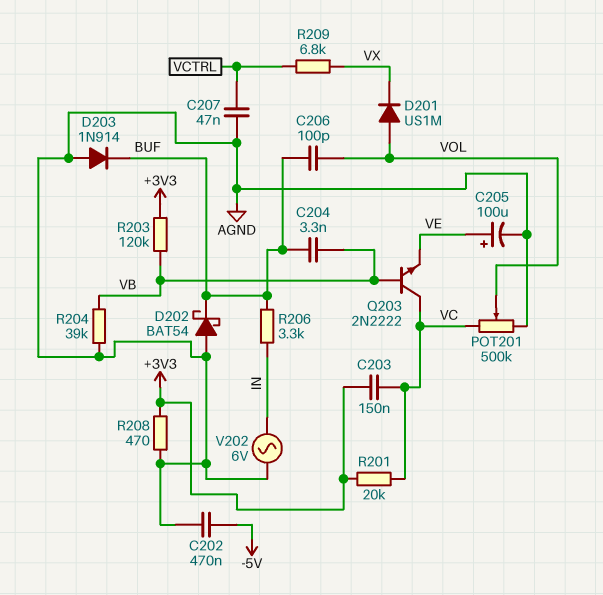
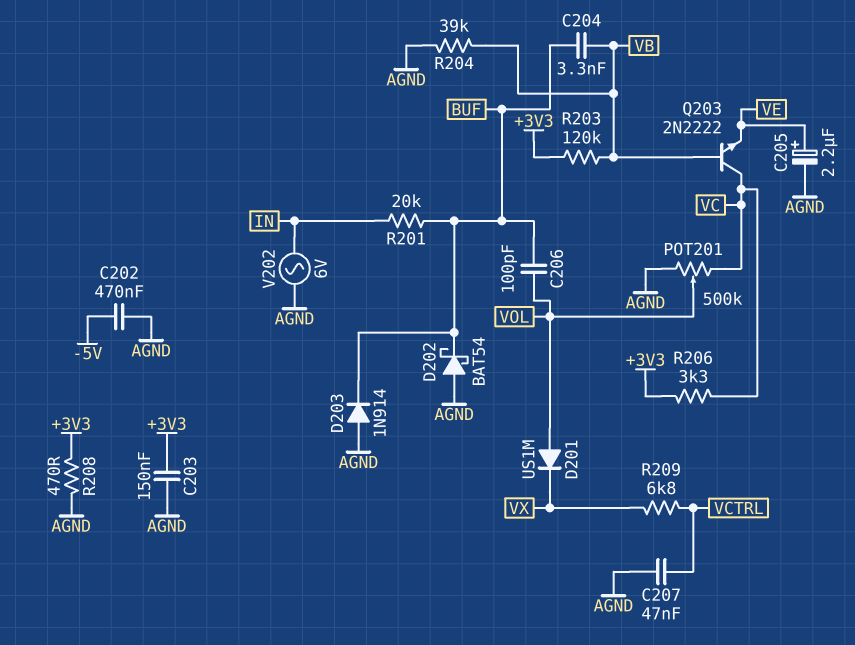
C203: 150nF (+3V3, VC) -> 150nF (+3V3, AGND)
C205: 100uF (plus VE, minus AGND) -> 2.2uF (plus VE, minus AGND)
R201: 20k (+3V3, VC) -> 20k (BUF, IN)
R206: 3.3k (BUF, IN) -> 3.3k (+3V3, VC)

